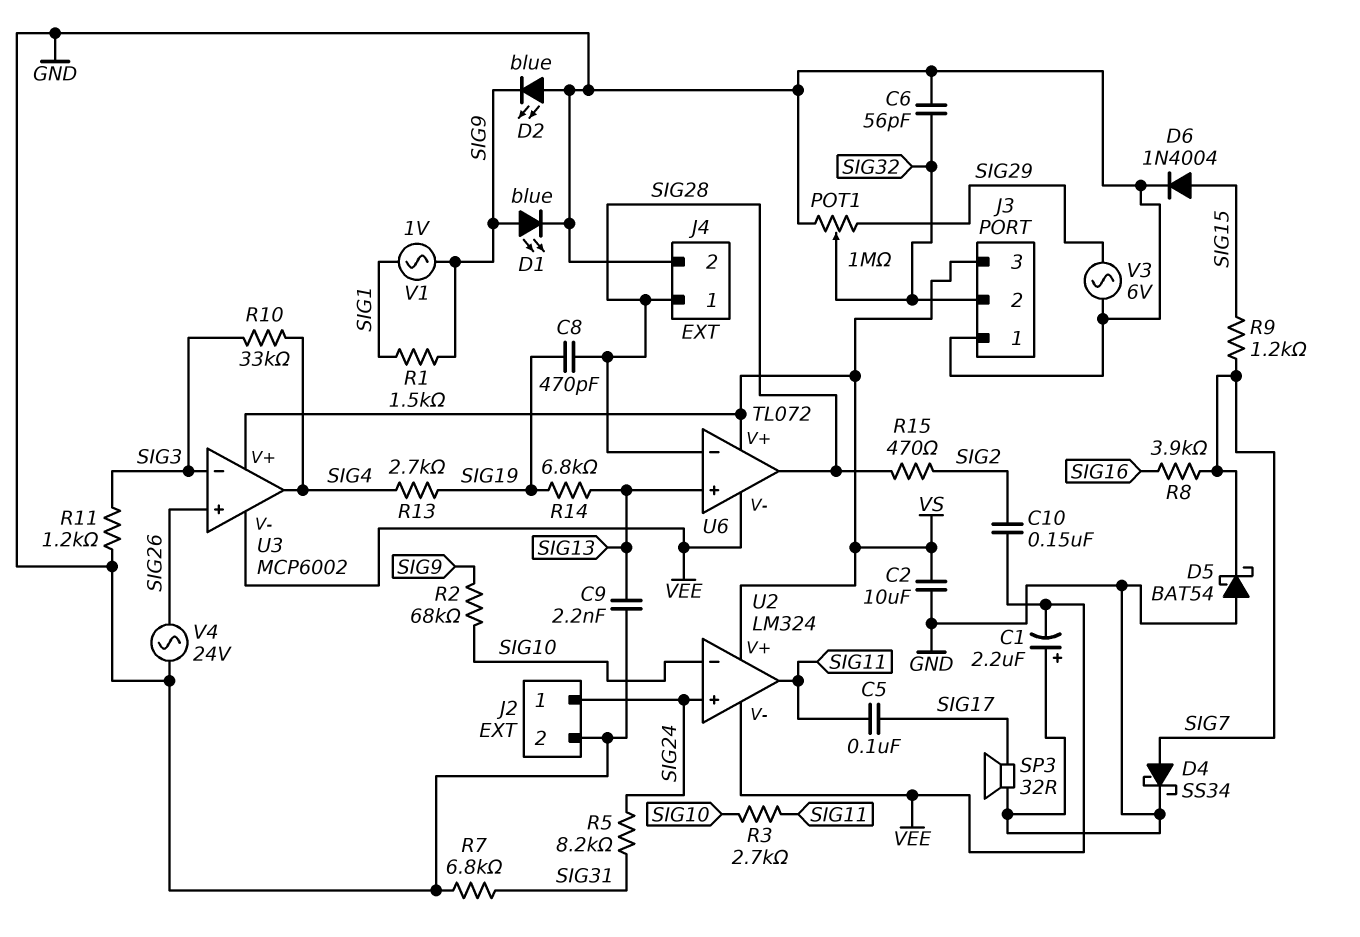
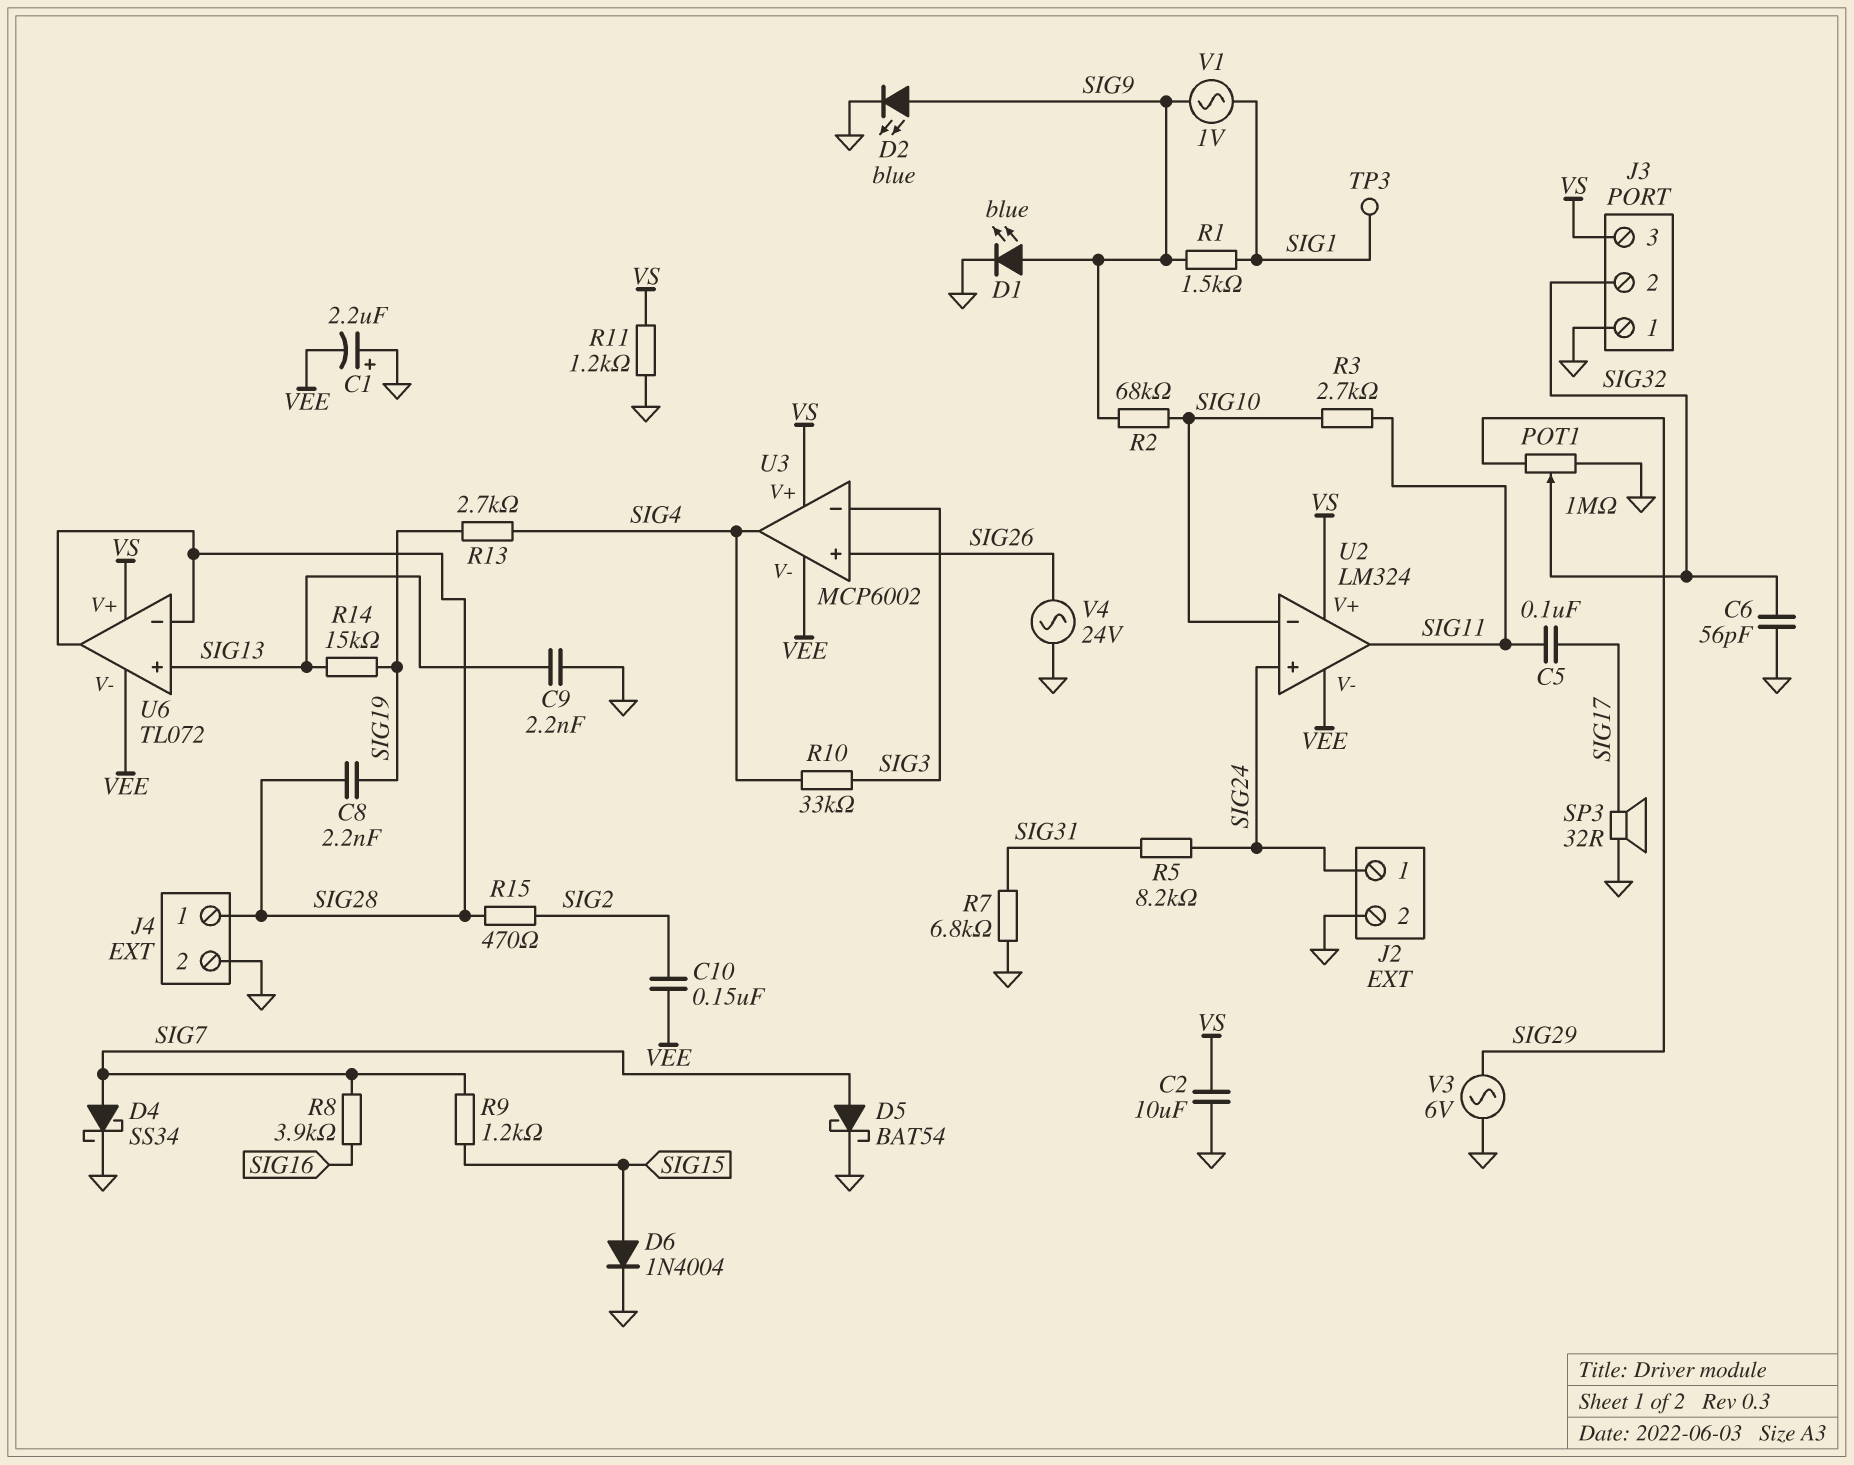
C8: 470pF (SIG19, SIG28) -> 2.2nF (SIG19, SIG28)
D2: LED blue (A GND, K SIG9) -> LED blue (A SIG9, K GND)
D5: schottky BAT54 (A GND, K SIG7) -> schottky BAT54 (A SIG7, K GND)
R11: 1.2k (GND, SIG3) -> 1.2k (GND, VS)
R14: 6.8k (SIG13, SIG19) -> 15k (SIG13, SIG19)
TP3: none -> test point (SIG1)

